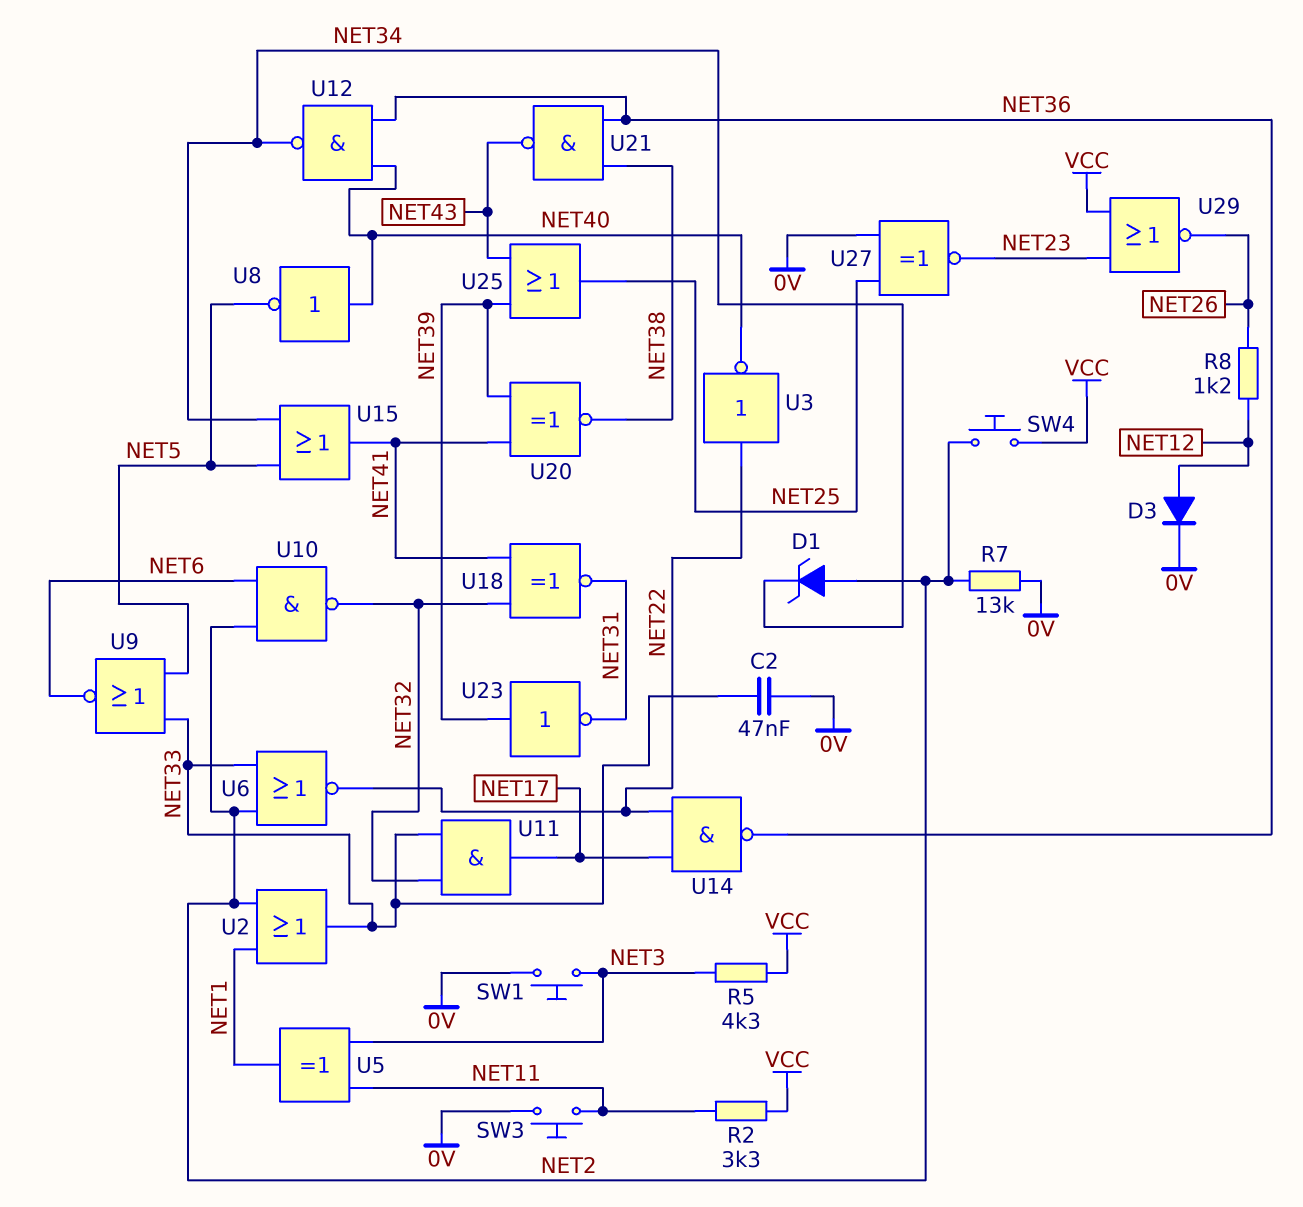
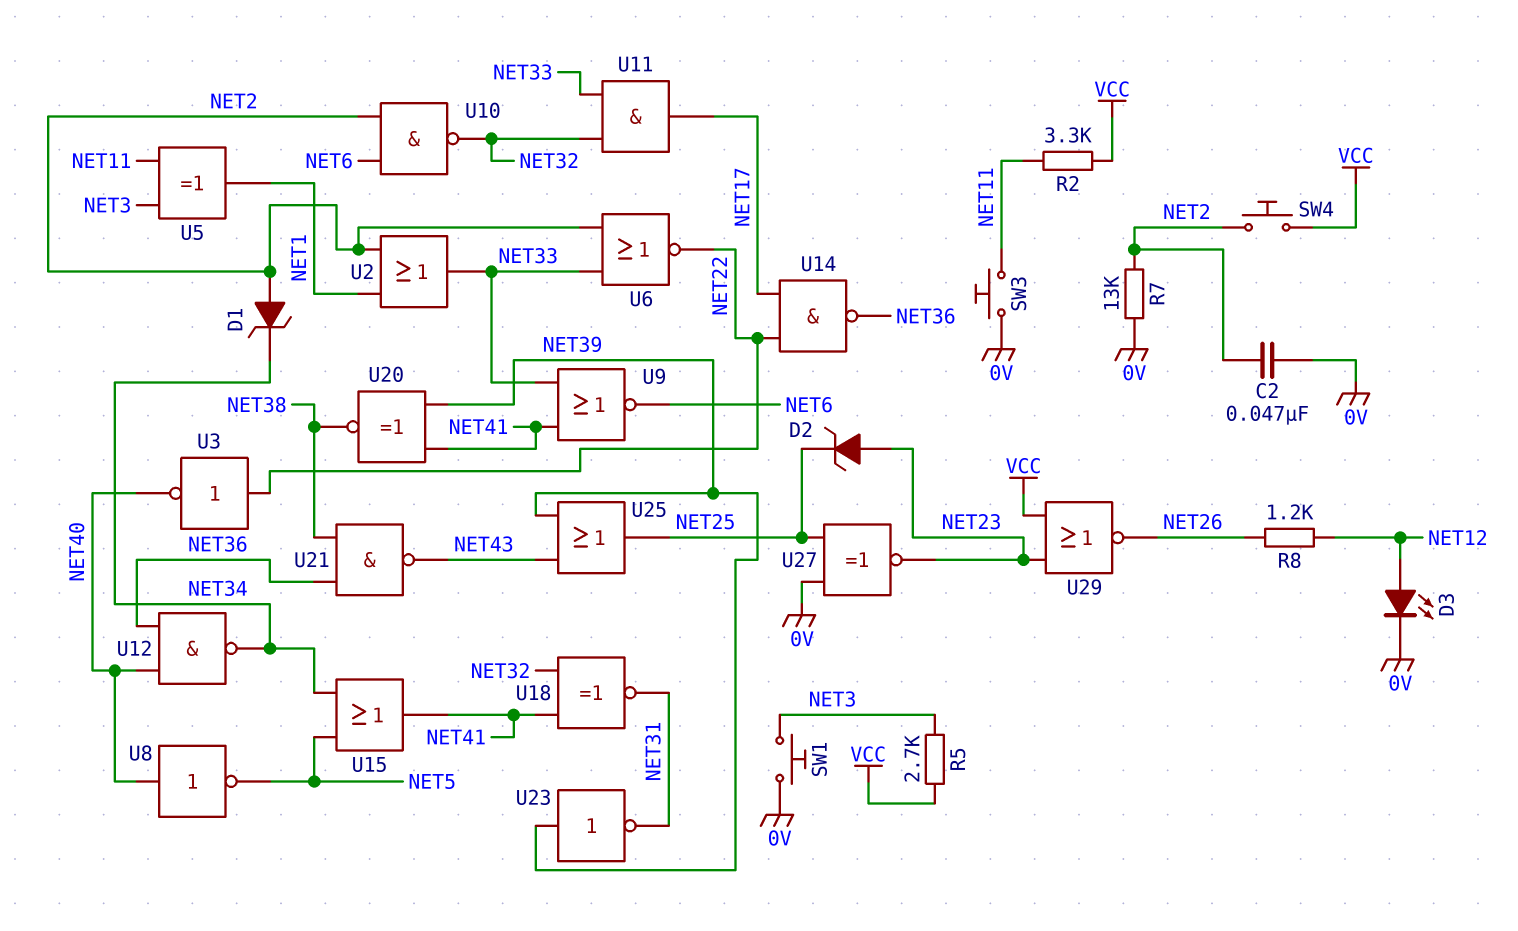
C2: 47nF (0V, NET33) -> 47nF (0V, NET2)
D2: none -> zener (A NET23, K NET25)
D3: diode (A NET12, K 0V) -> LED (A NET12, K 0V)
R5: 4.3k (NET3, VCC) -> 2.7k (NET3, VCC)
U9: NOR (in NET5, in NET33, out NET6) -> NOR (in NET33, in NET41, out NET6)

